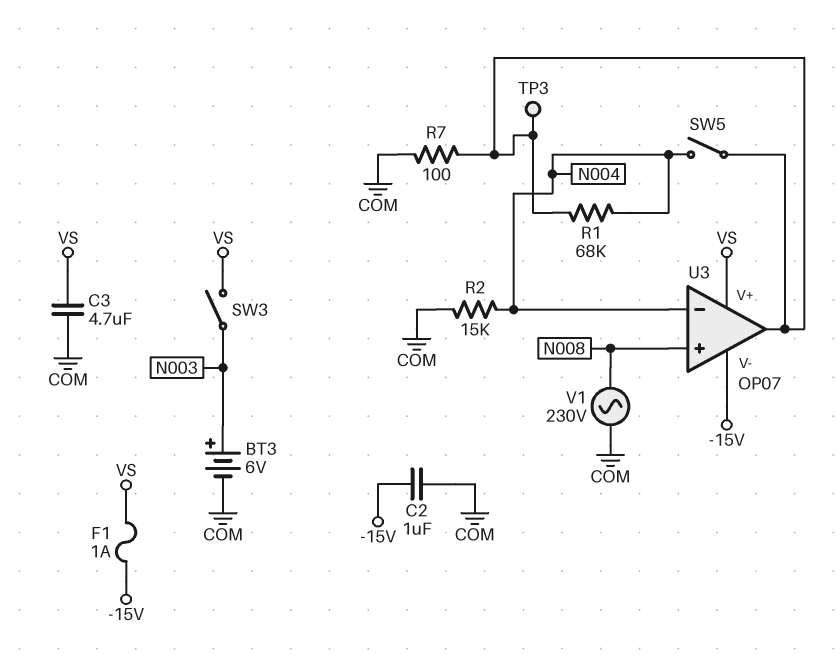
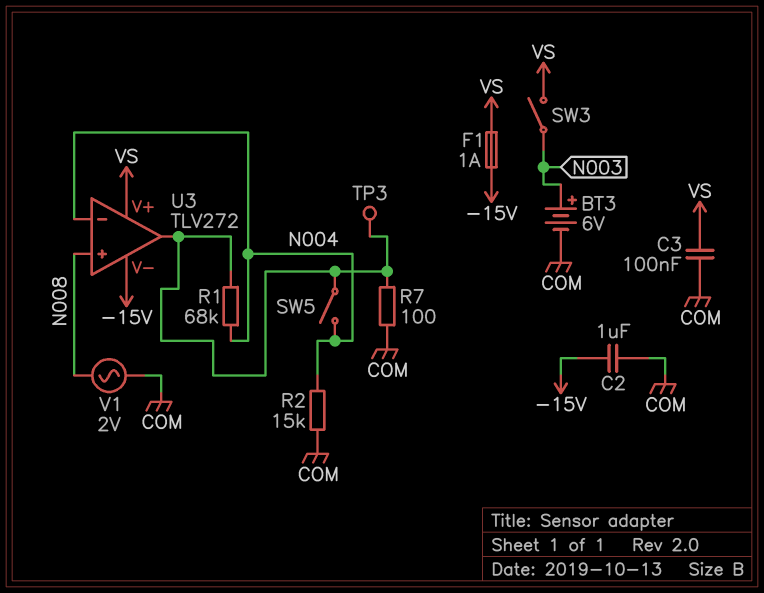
C3: 4.7uF (COM, VS) -> 100nF (COM, VS)
U3: OP07 -> TLV272
V1: AC 230V (COM, N008) -> AC 2V (COM, N008)

